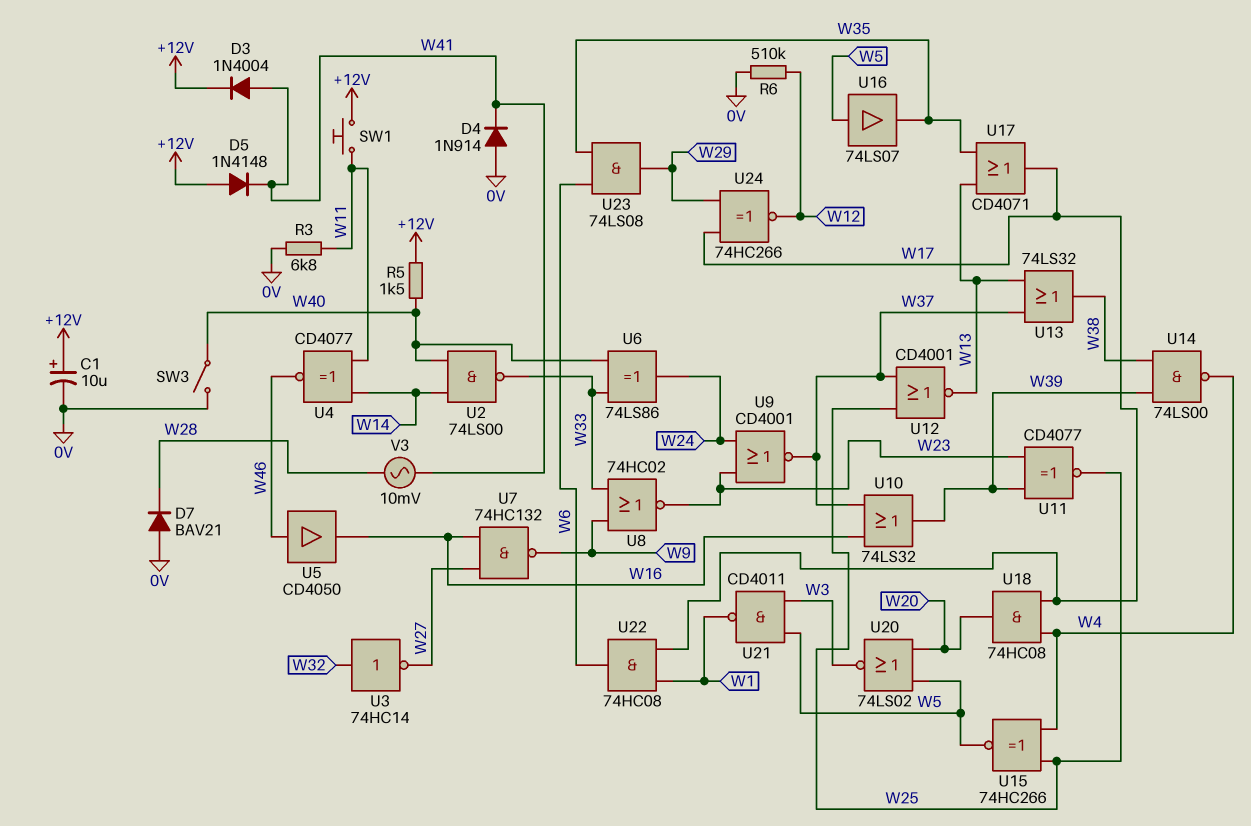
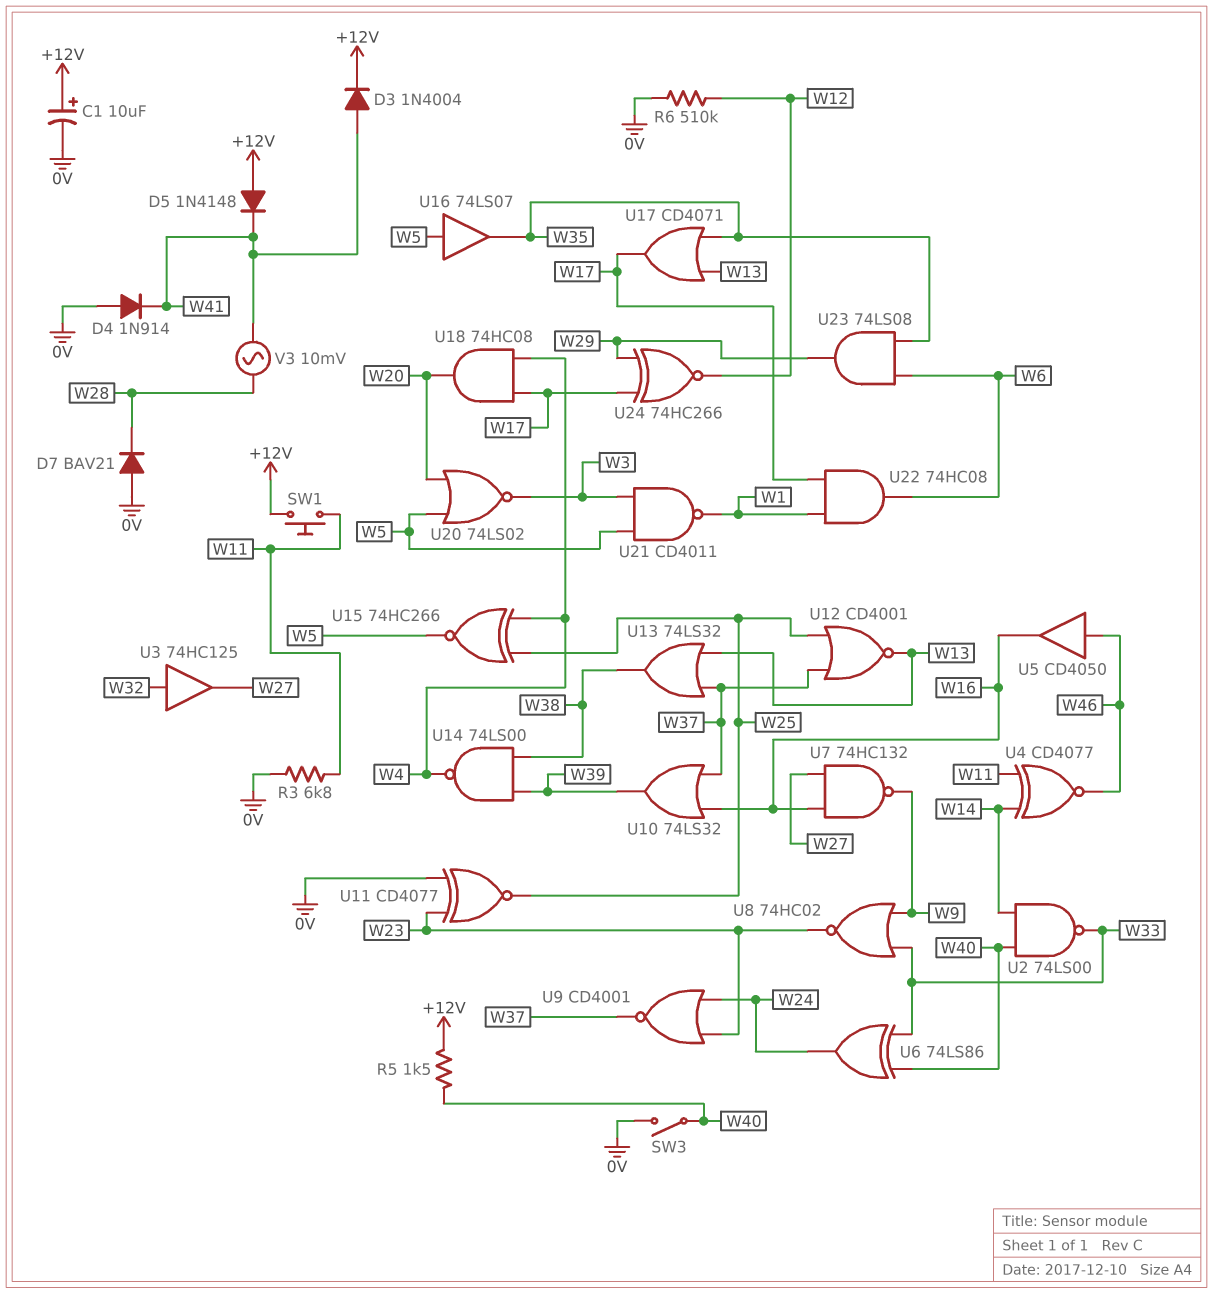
U3: NOT 74HC14 (in W32, out W27) -> buffer 74HC125 (in W32, out W27)
U11: XNOR CD4077 (in W23, in W39, out W25) -> XNOR CD4077 (in 0V, in W23, out W25)

